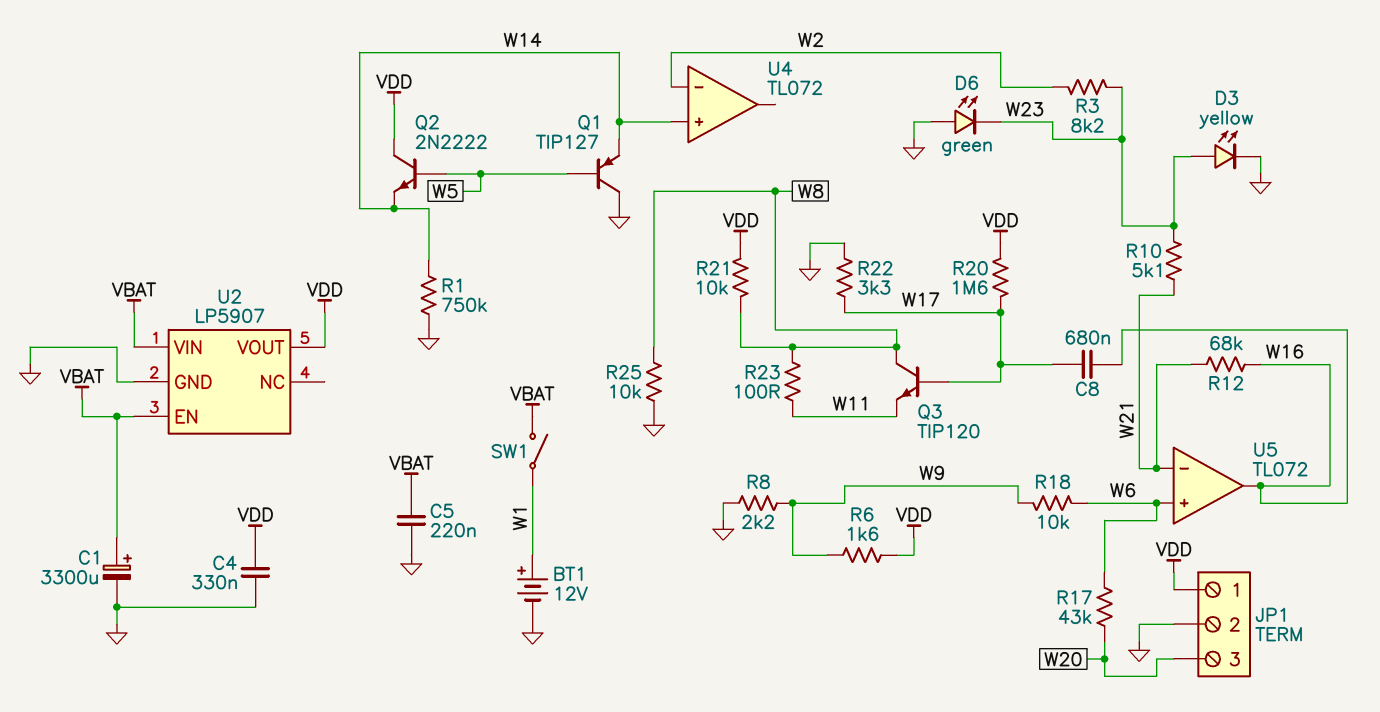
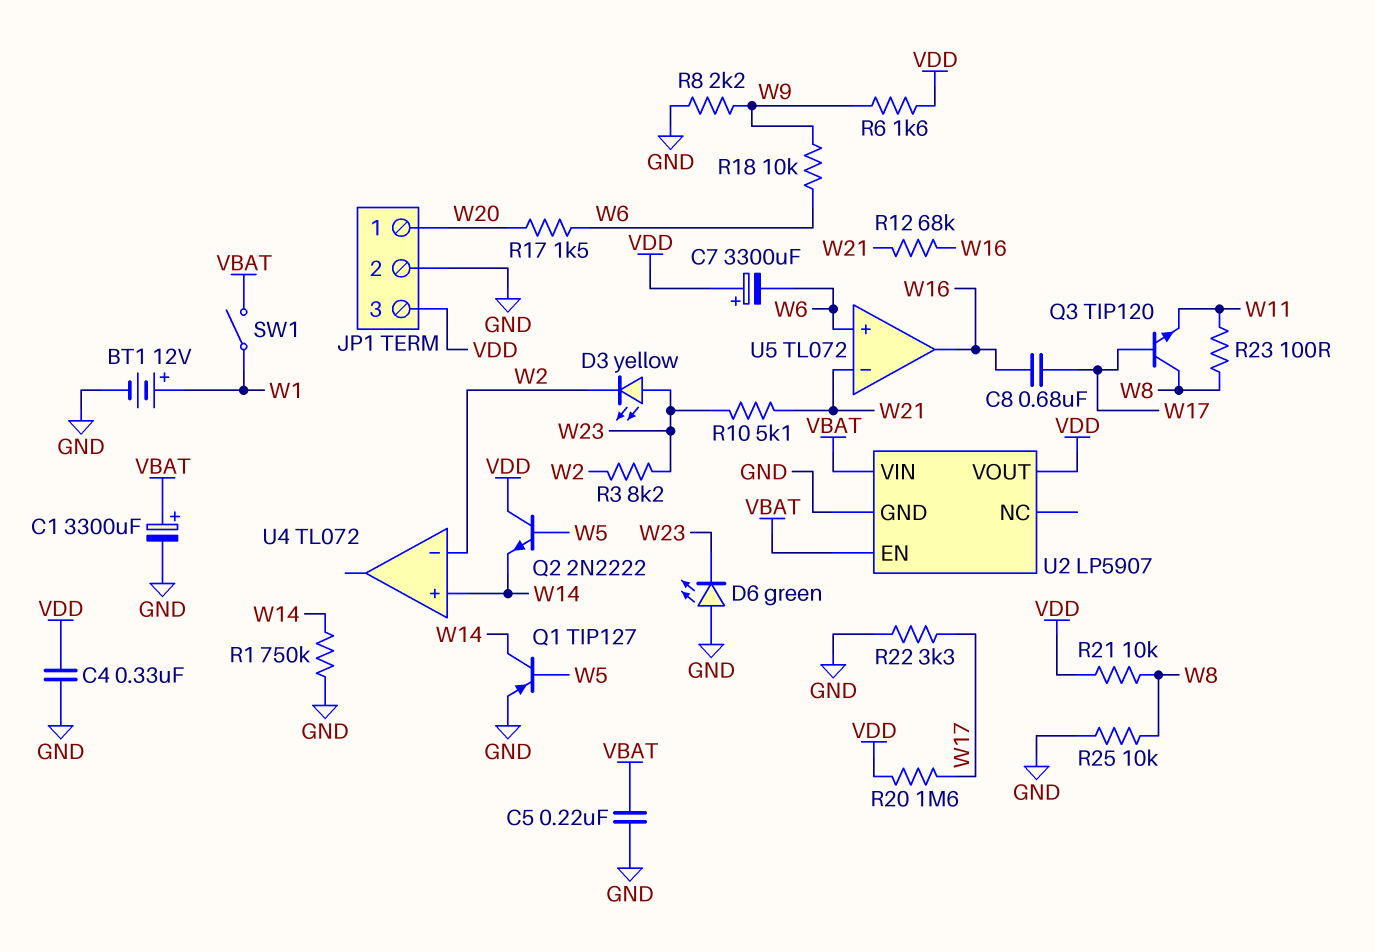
C7: none -> 3300uF (plus VDD, minus W6)
D3: LED yellow (A W23, K GND) -> LED yellow (A W23, K W2)
JP1 pin 1: VDD -> W20
JP1 pin 3: W20 -> VDD
Q1: PNP TIP127 (B W5, C GND, E W14) -> PNP TIP127 (B W5, C W14, E GND)
R17: 43k (W6, W20) -> 1.5k (W6, W20)

